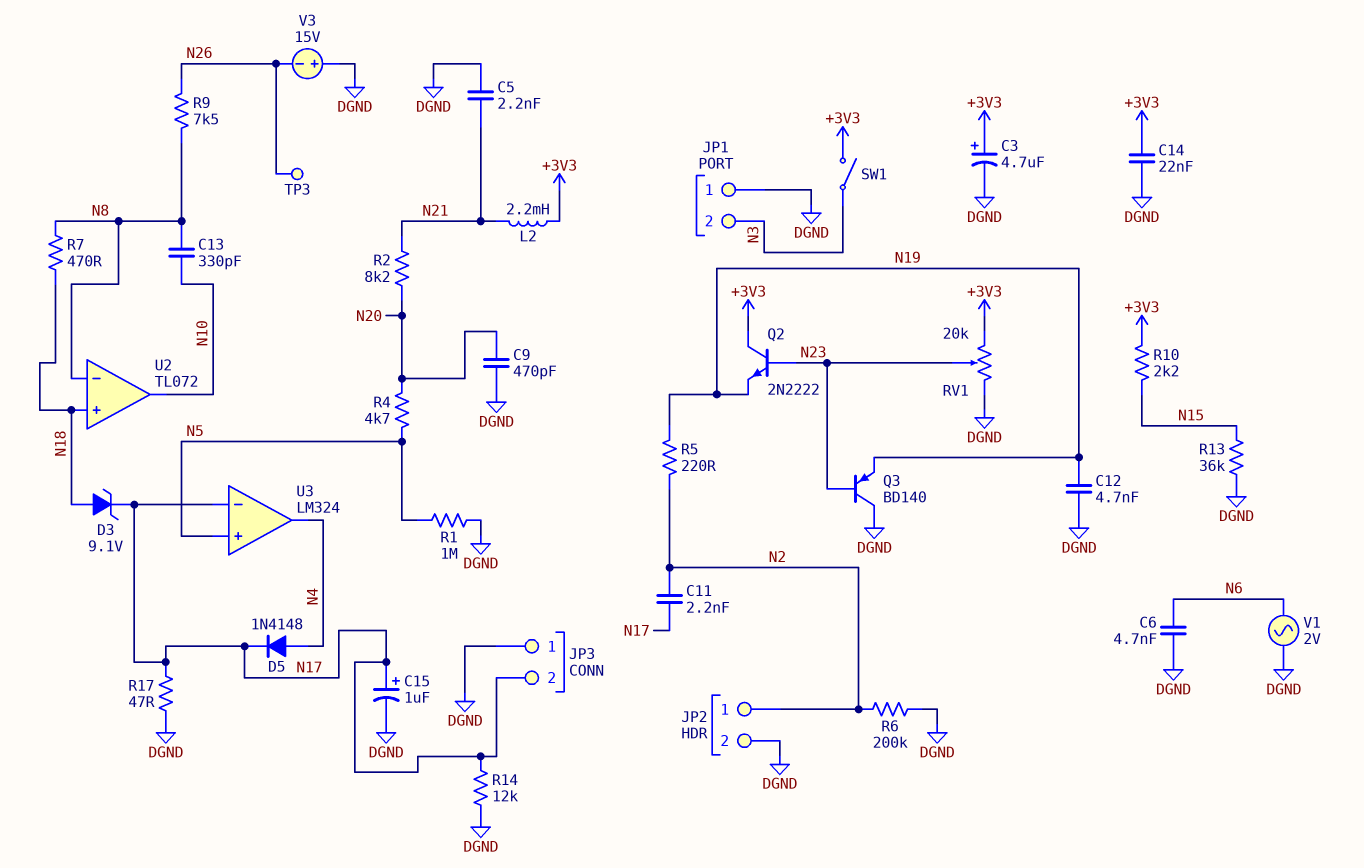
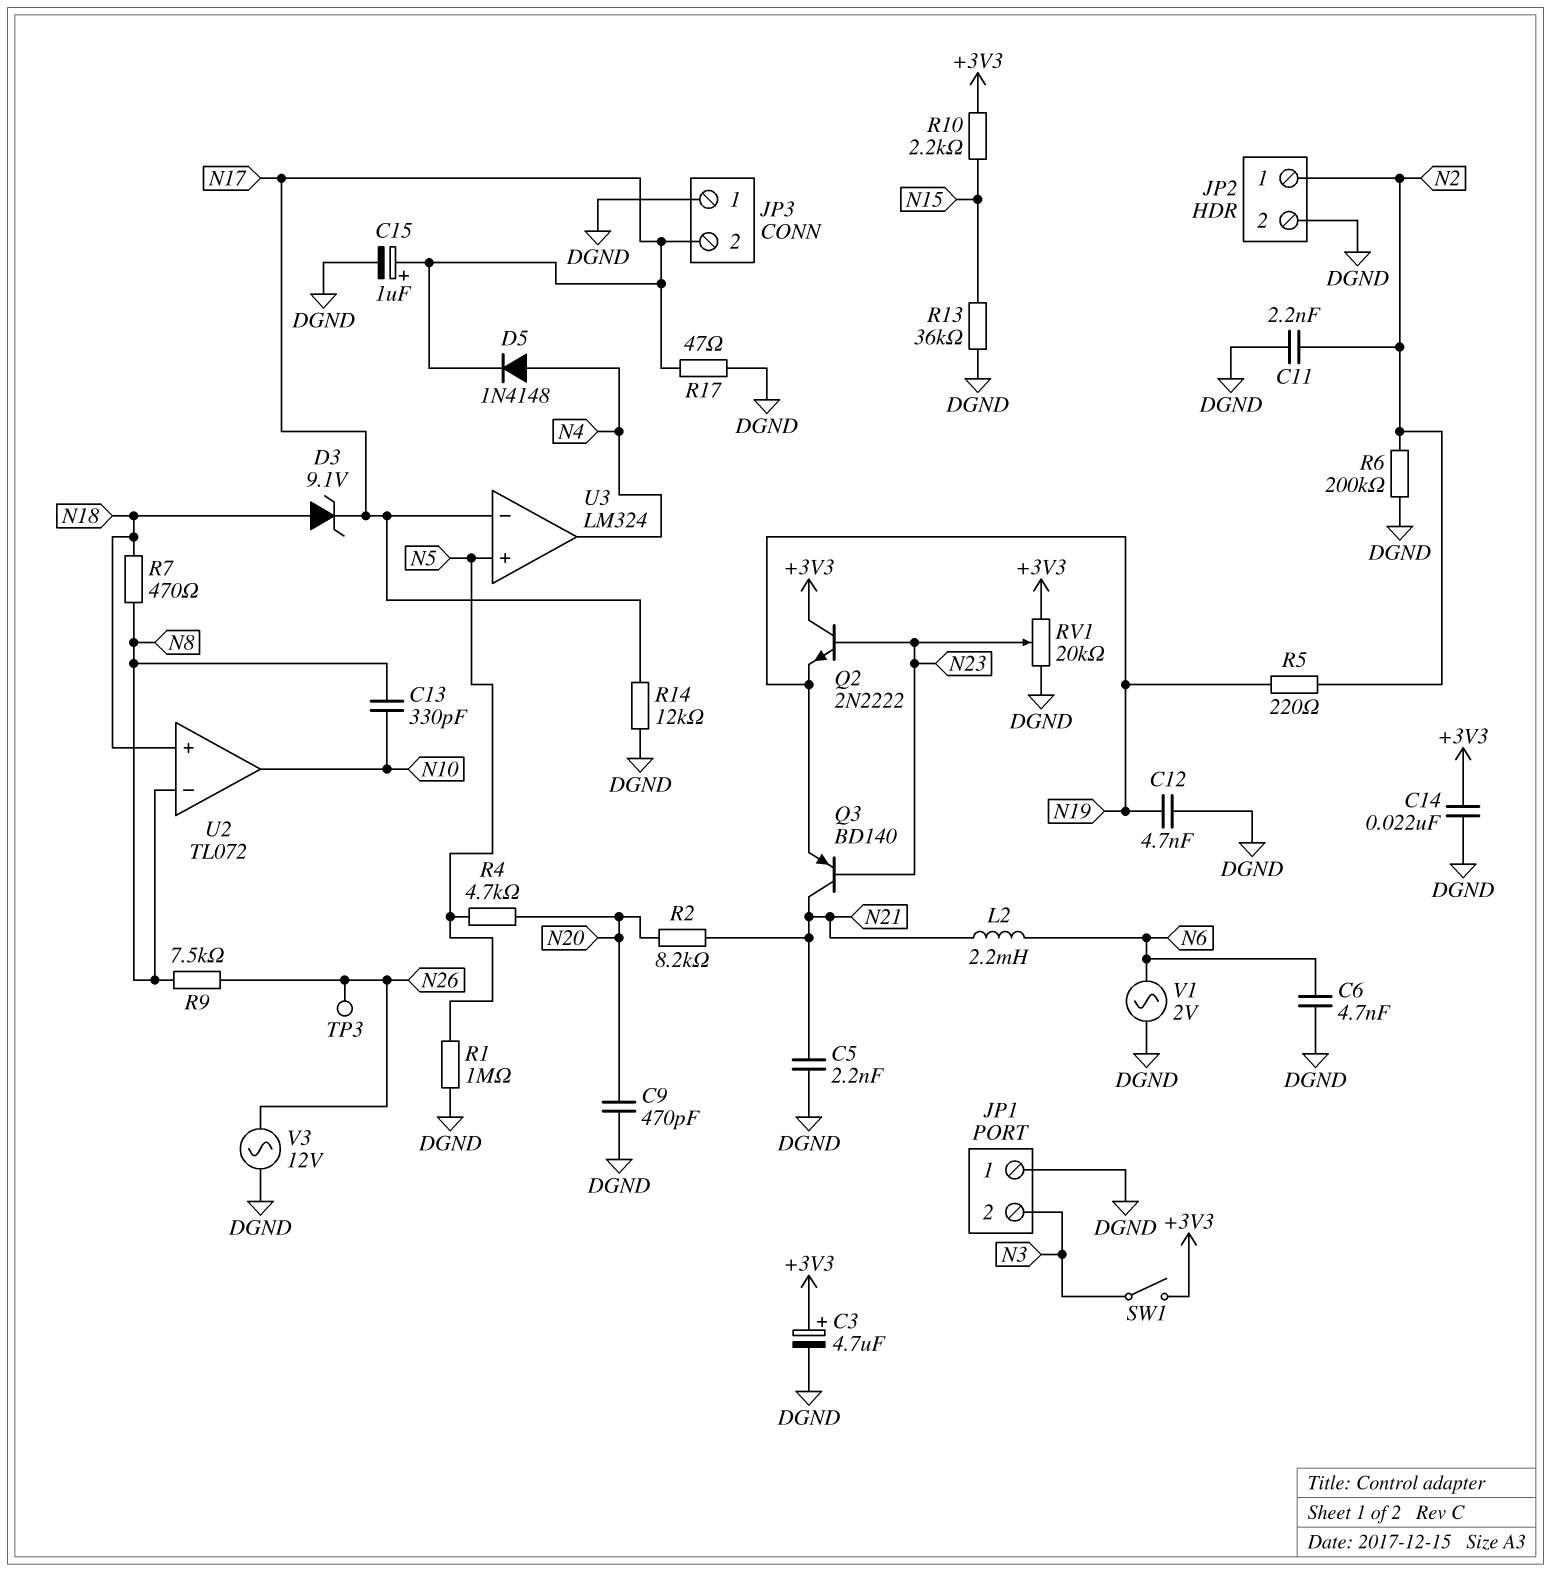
C11: 2.2nF (N2, N17) -> 2.2nF (DGND, N2)
L2: 2.2mH (+3V3, N21) -> 2.2mH (N6, N21)
Q3: PNP BD140 (B N23, C DGND, E N19) -> PNP BD140 (B N23, C N21, E N19)
V3: 15V (plus DGND, minus N26) -> AC 12V (DGND, N26)

